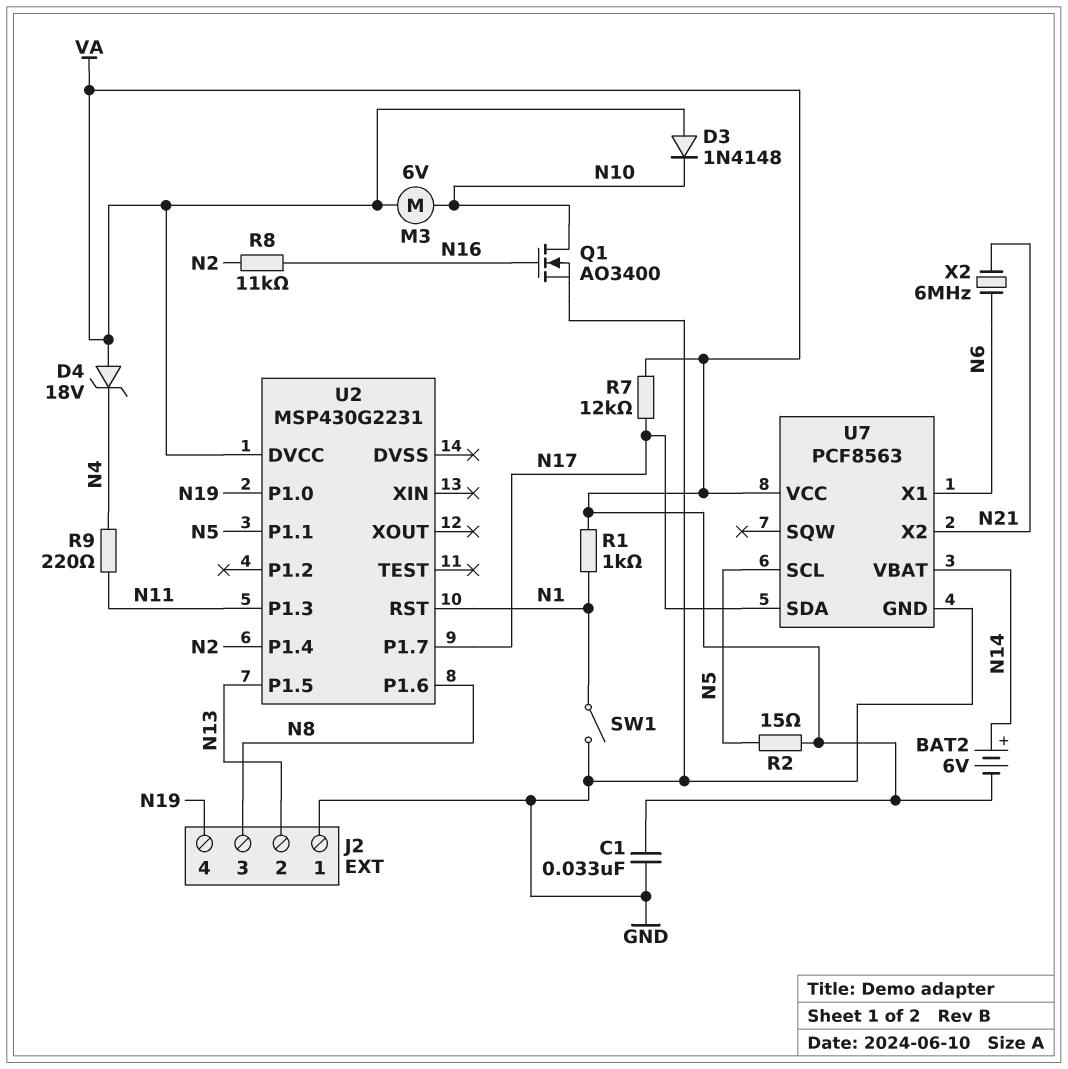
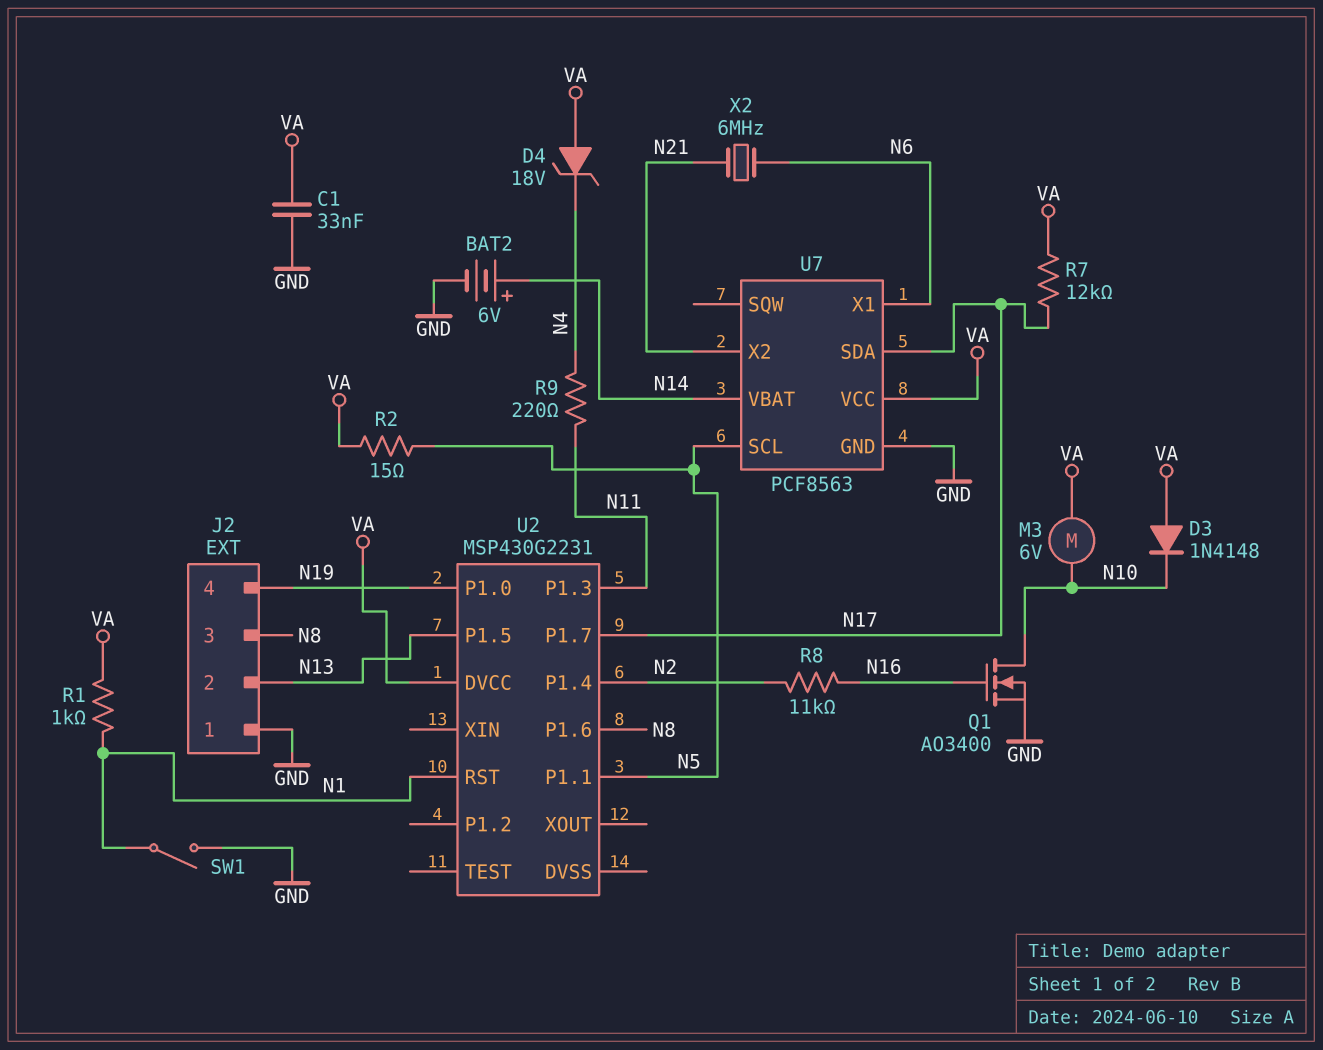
BAT2: 6V (plus N14, minus VA) -> 6V (plus N14, minus GND)

